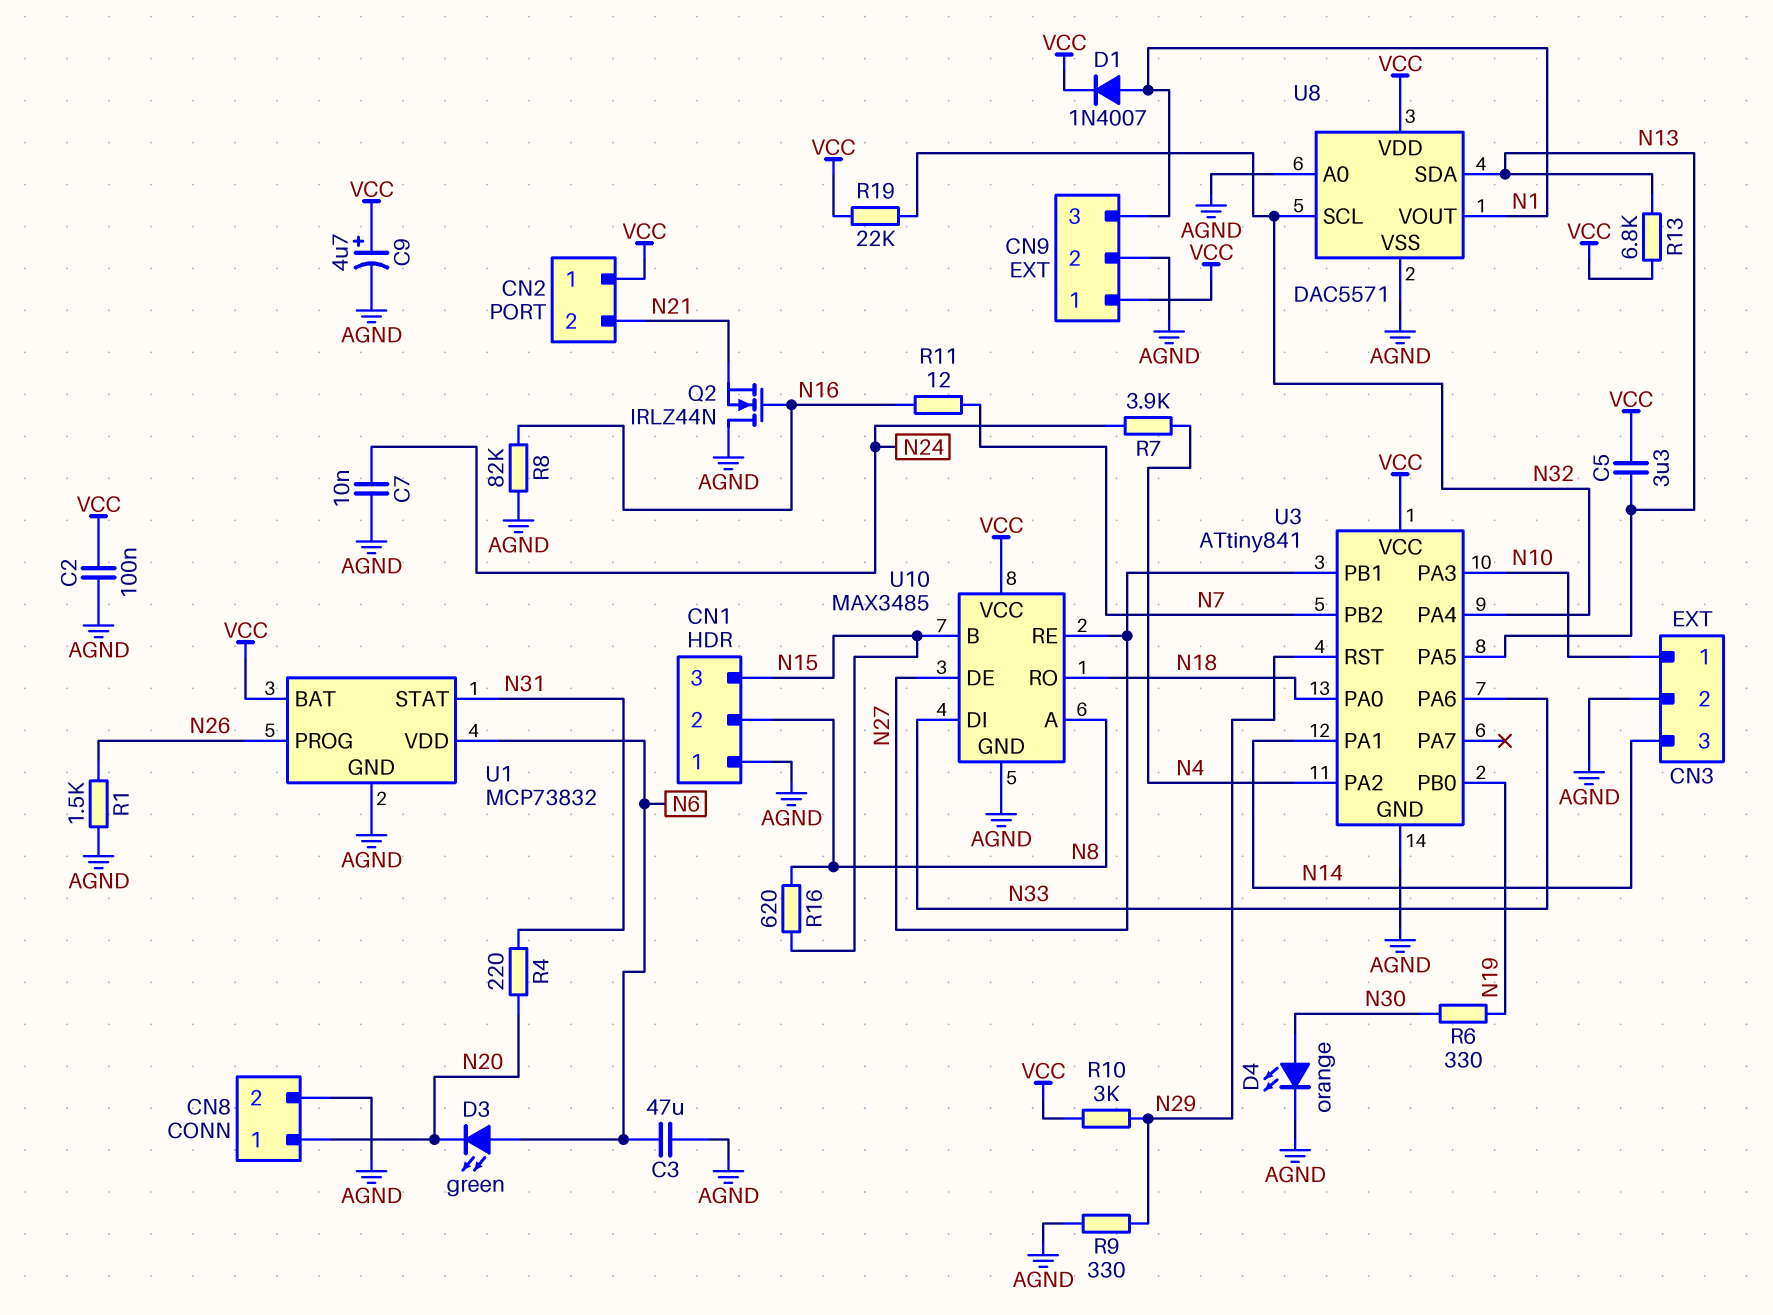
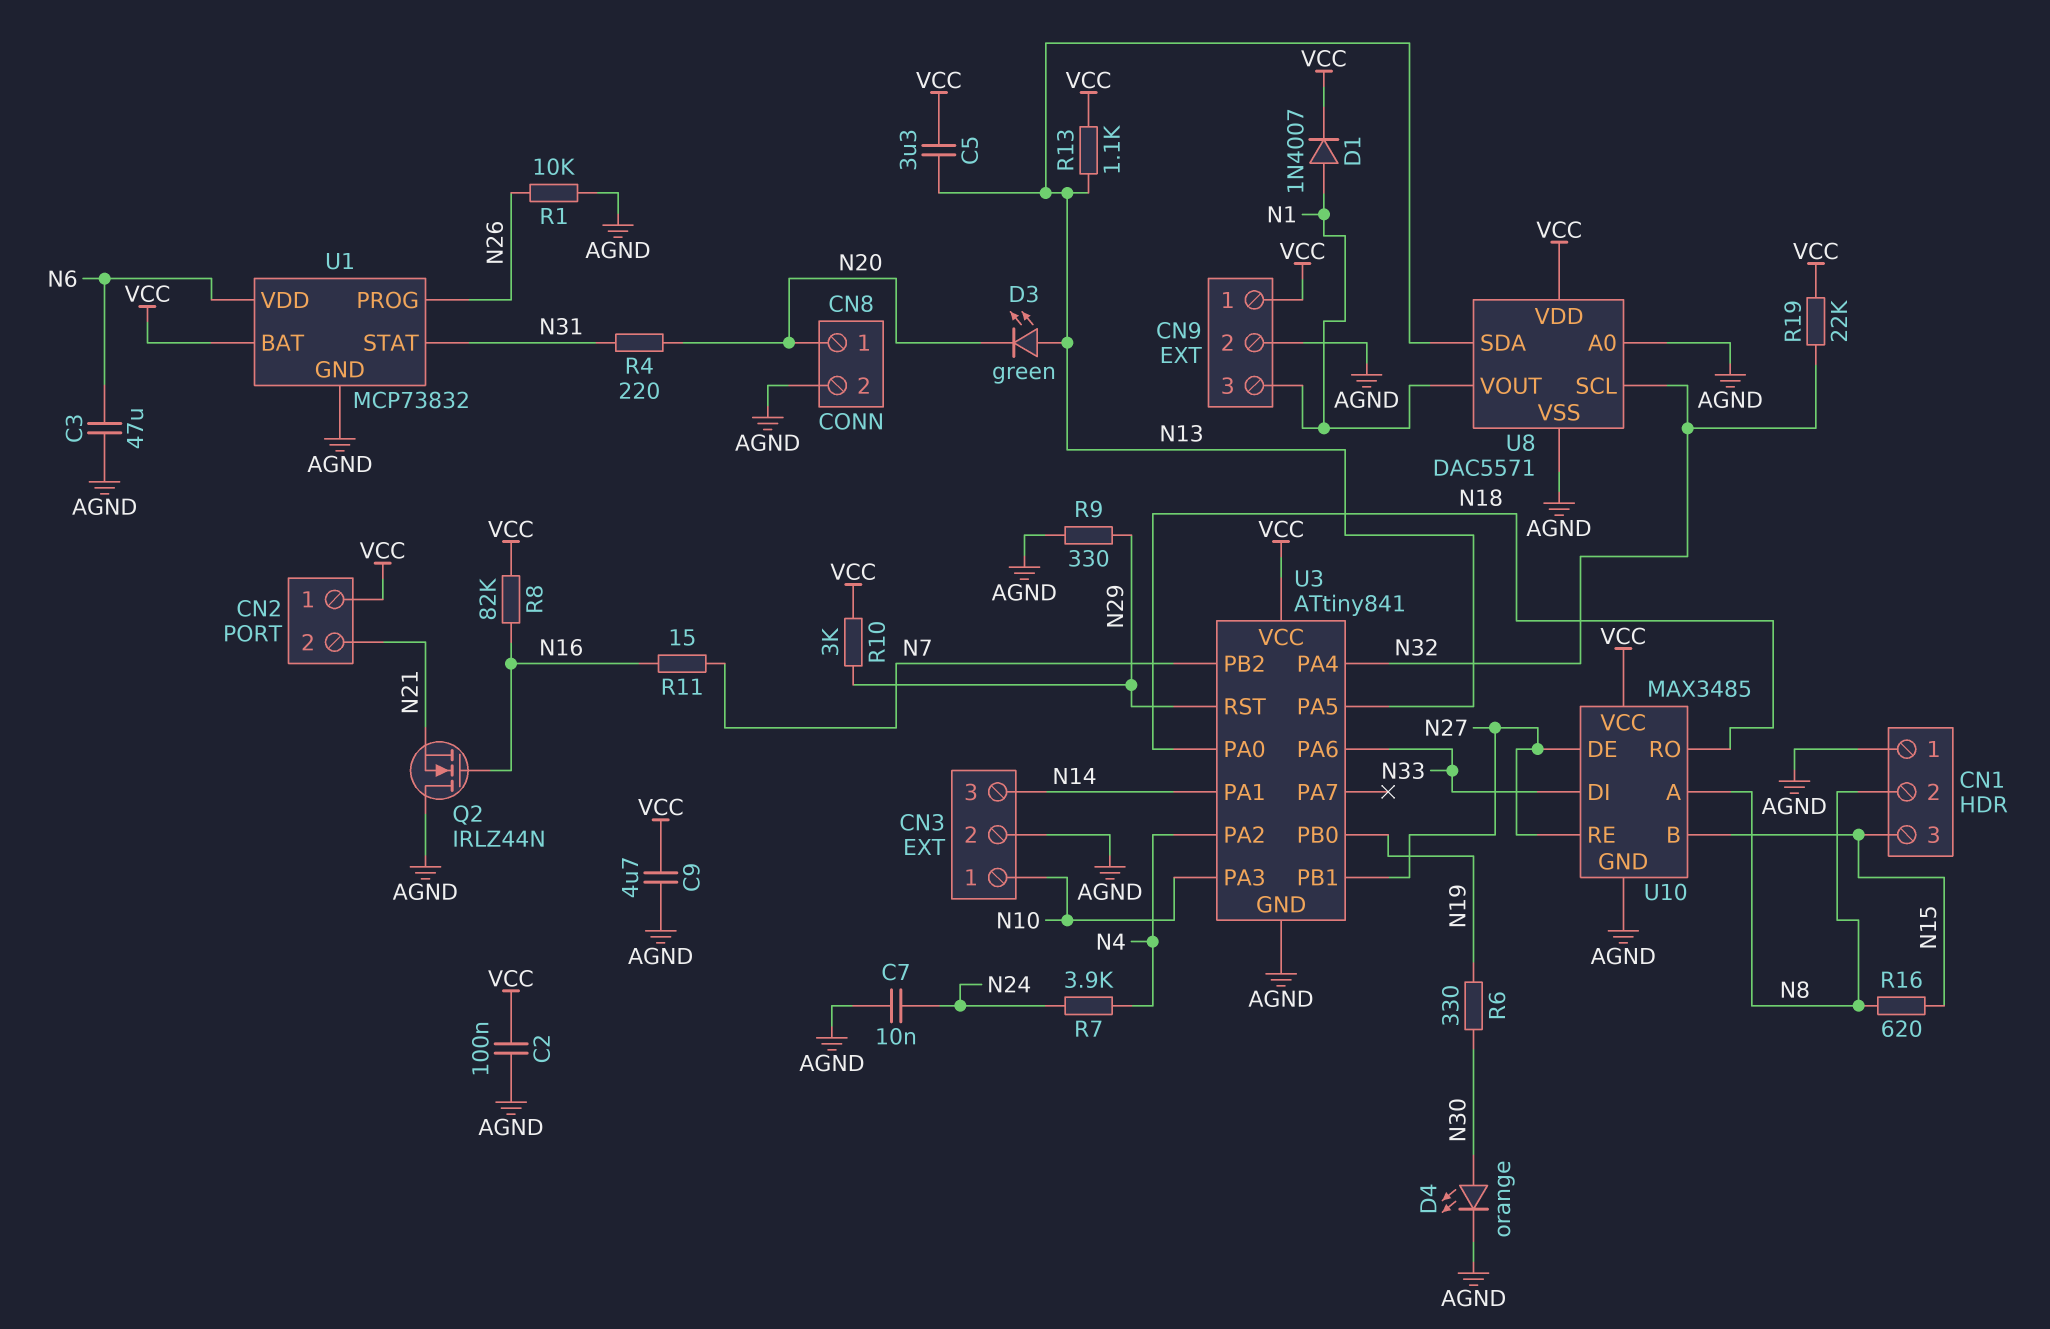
C9: 4.7uF (plus VCC, minus AGND) -> 4.7uF (AGND, VCC)
D3: LED green (A N6, K N20) -> LED green (A N13, K N20)
R1: 1.5k (AGND, N26) -> 10k (AGND, N26)
R8: 82k (AGND, N16) -> 82k (N16, VCC)
R11: 12 (N7, N16) -> 15 (N7, N16)
R13: 6.8k (N13, VCC) -> 1.1k (N13, VCC)

